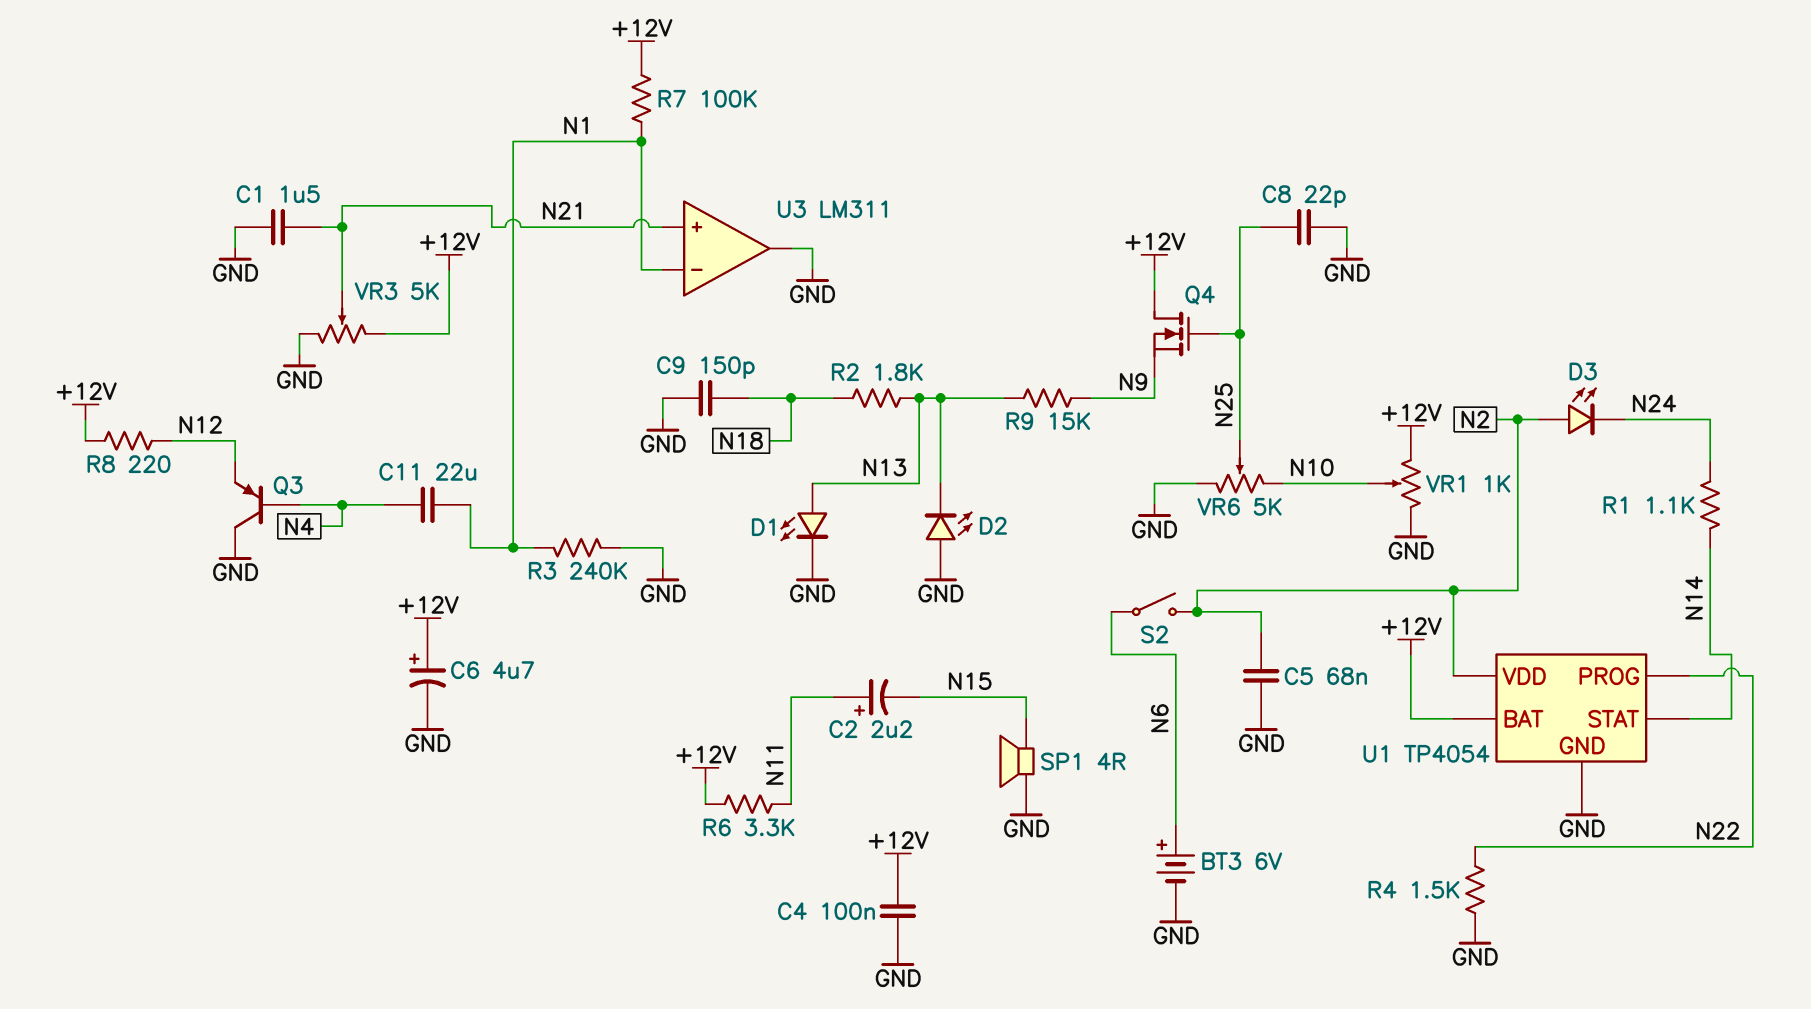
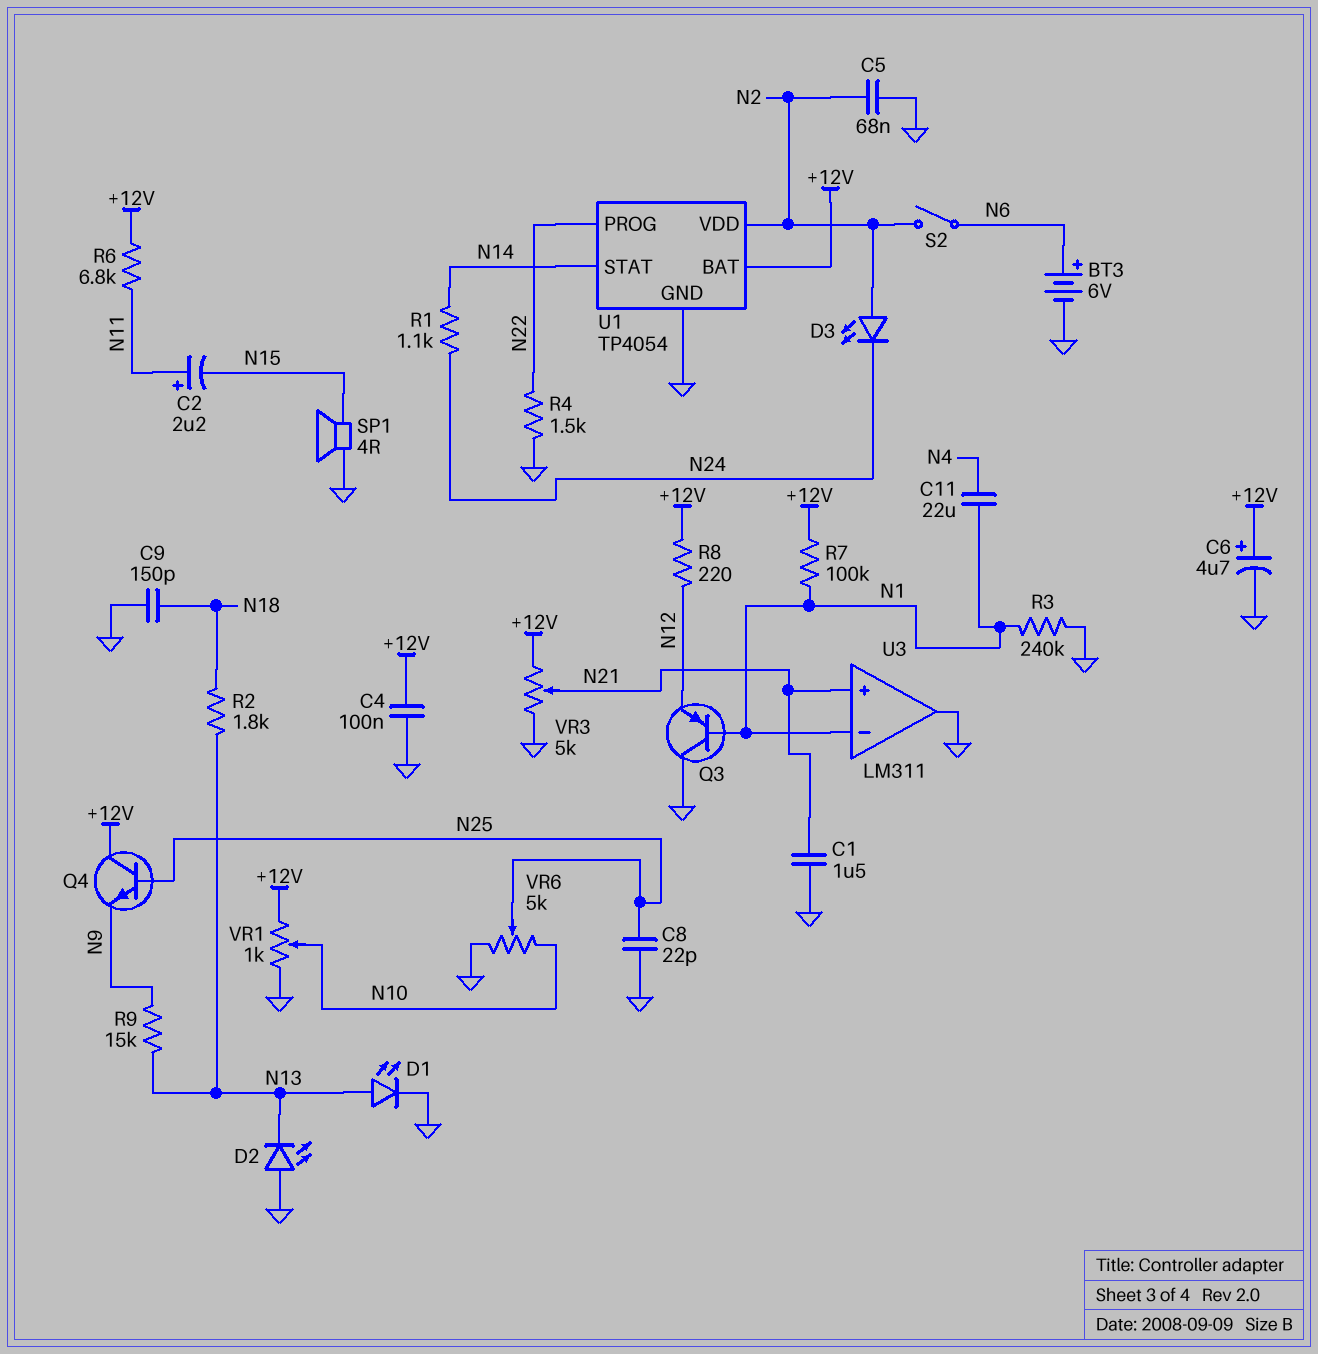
Q3: PNP (B N4, C GND, E N12) -> PNP (B N1, C GND, E N12)
Q4: NMOS (G N25, D +12V, S N9) -> NPN (B N25, C +12V, E N9)
R6: 3.3k (+12V, N11) -> 6.8k (+12V, N11)

